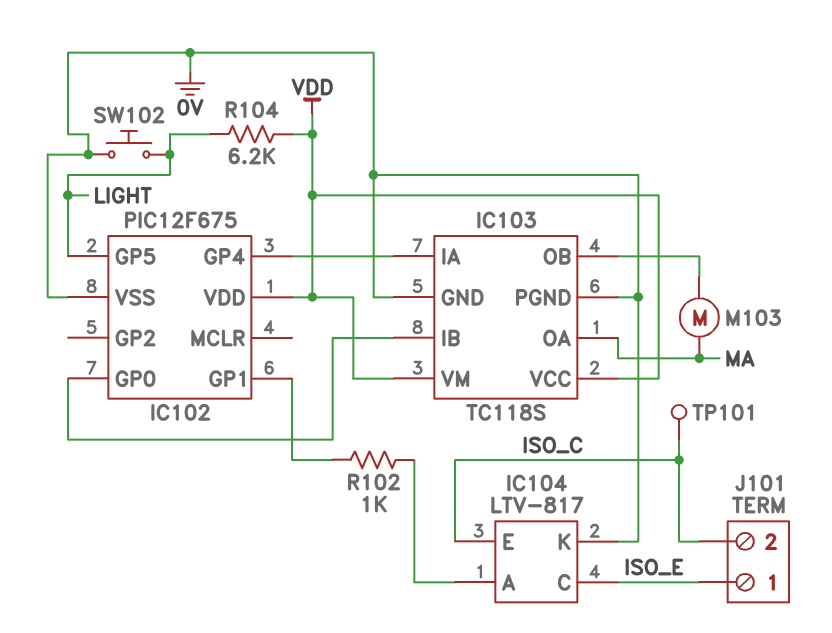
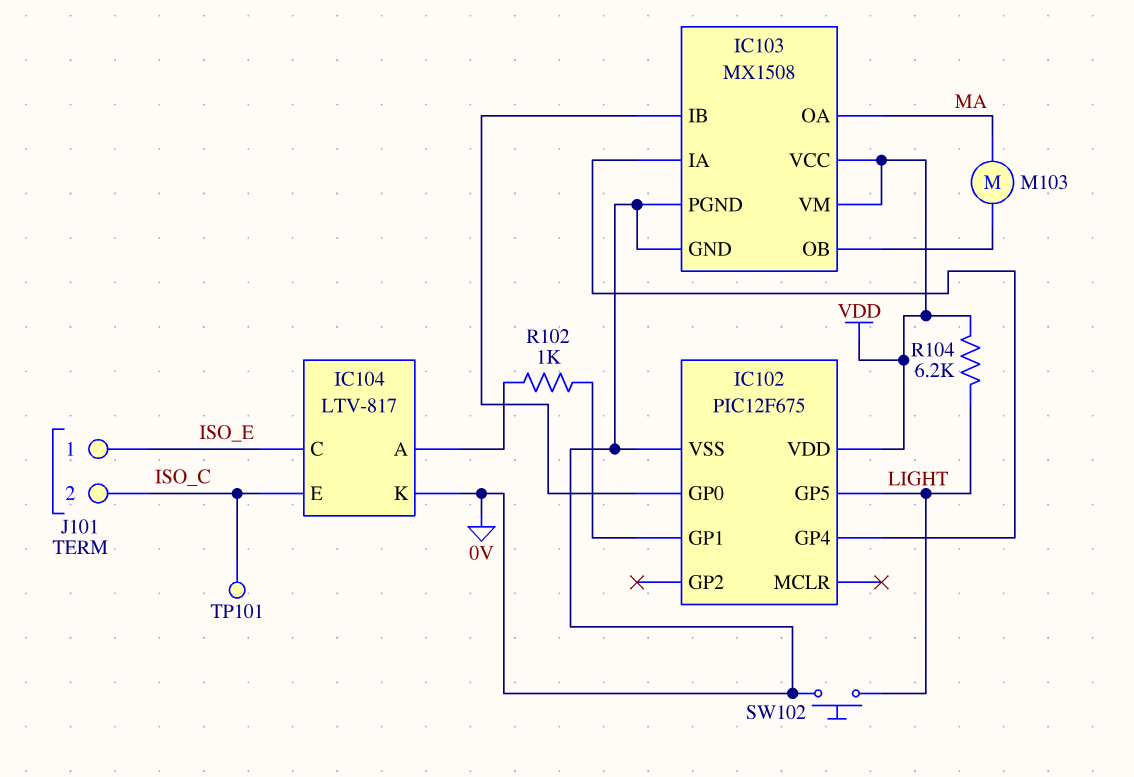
IC103: TC118S -> MX1508

